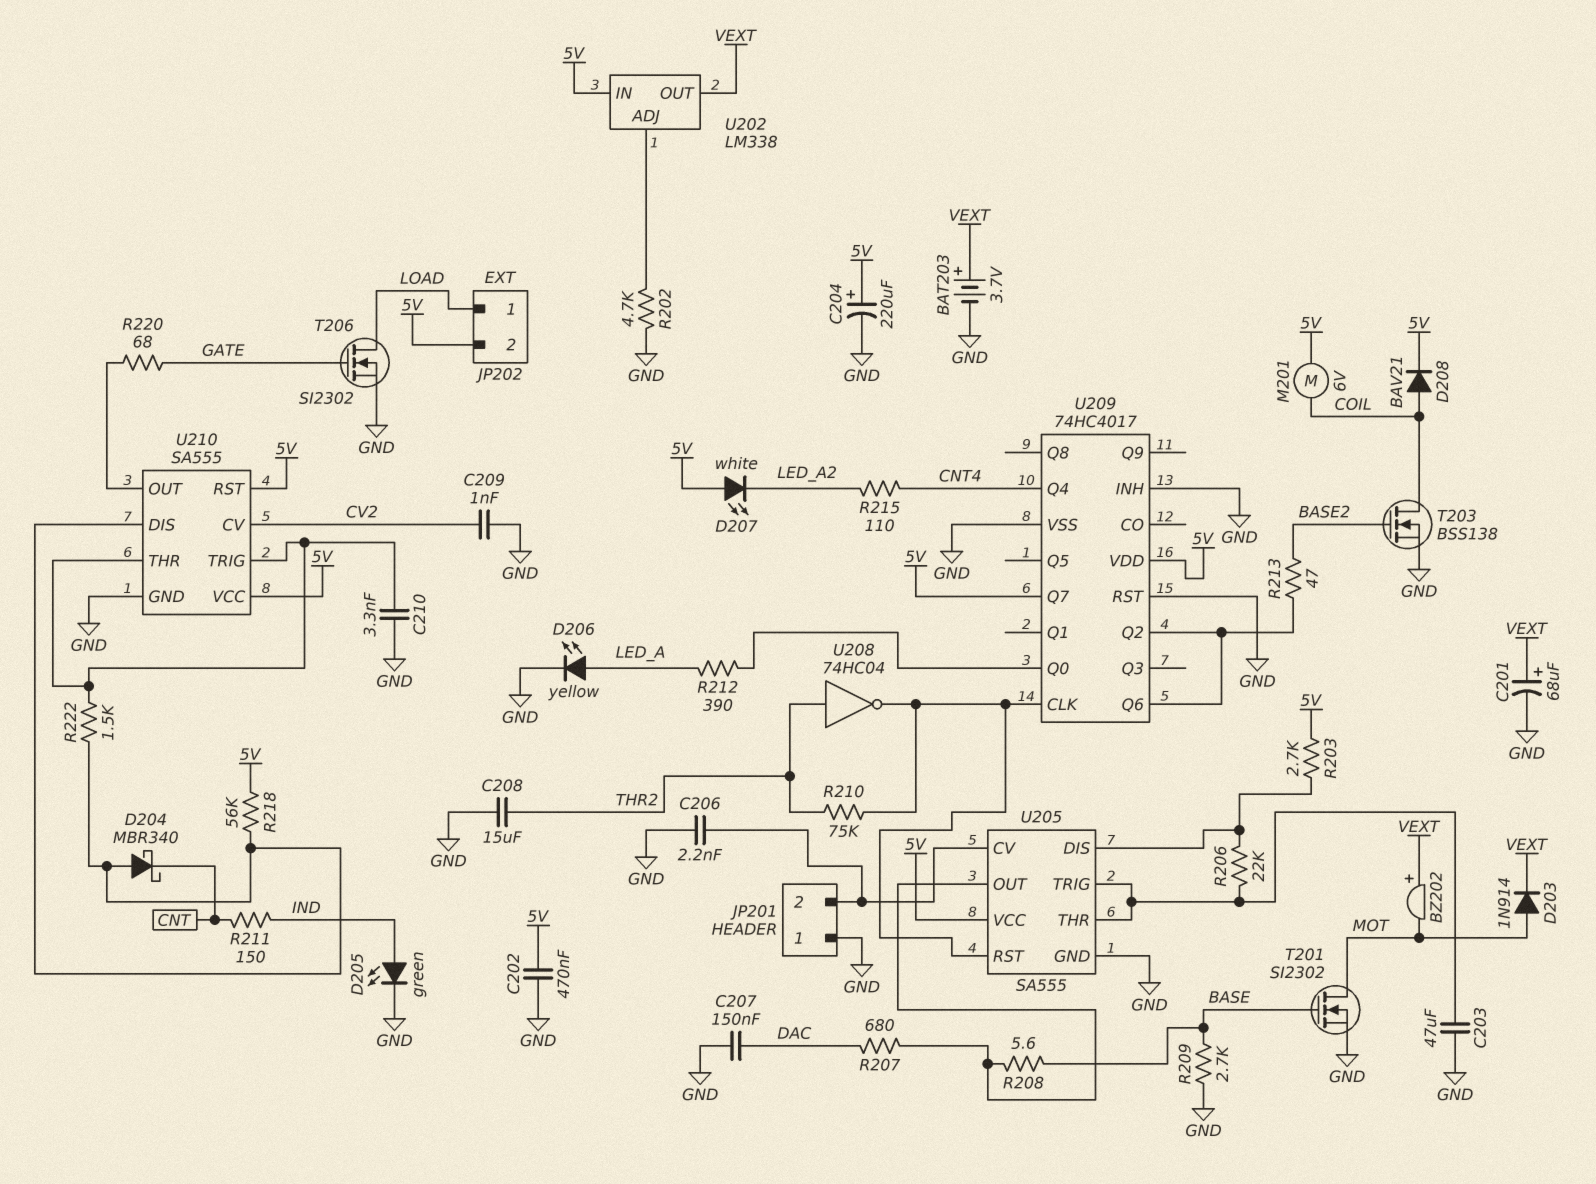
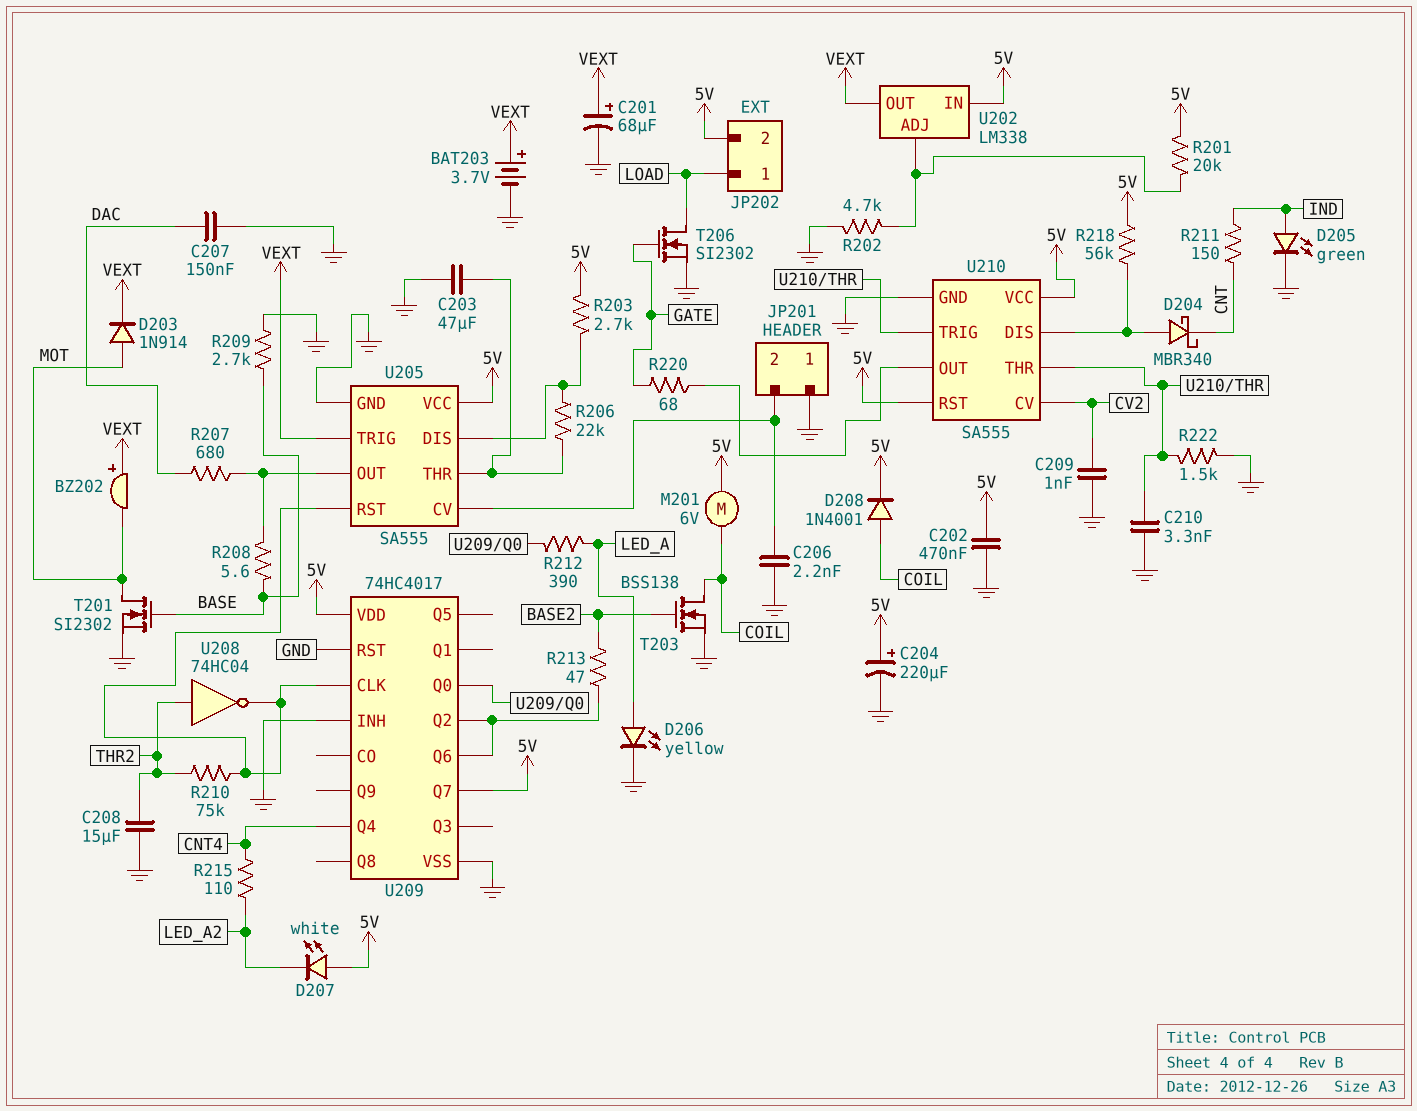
D208: diode BAV21 (A COIL, K 5V) -> diode 1N4001 (A COIL, K 5V)
R201: none -> 20k (5V, U202/ADJ)
R222: 1.5k (U210/DIS, U210/THR) -> 1.5k (GND, U210/THR)
U205 pin TRIG: U205/THR -> VEXT

